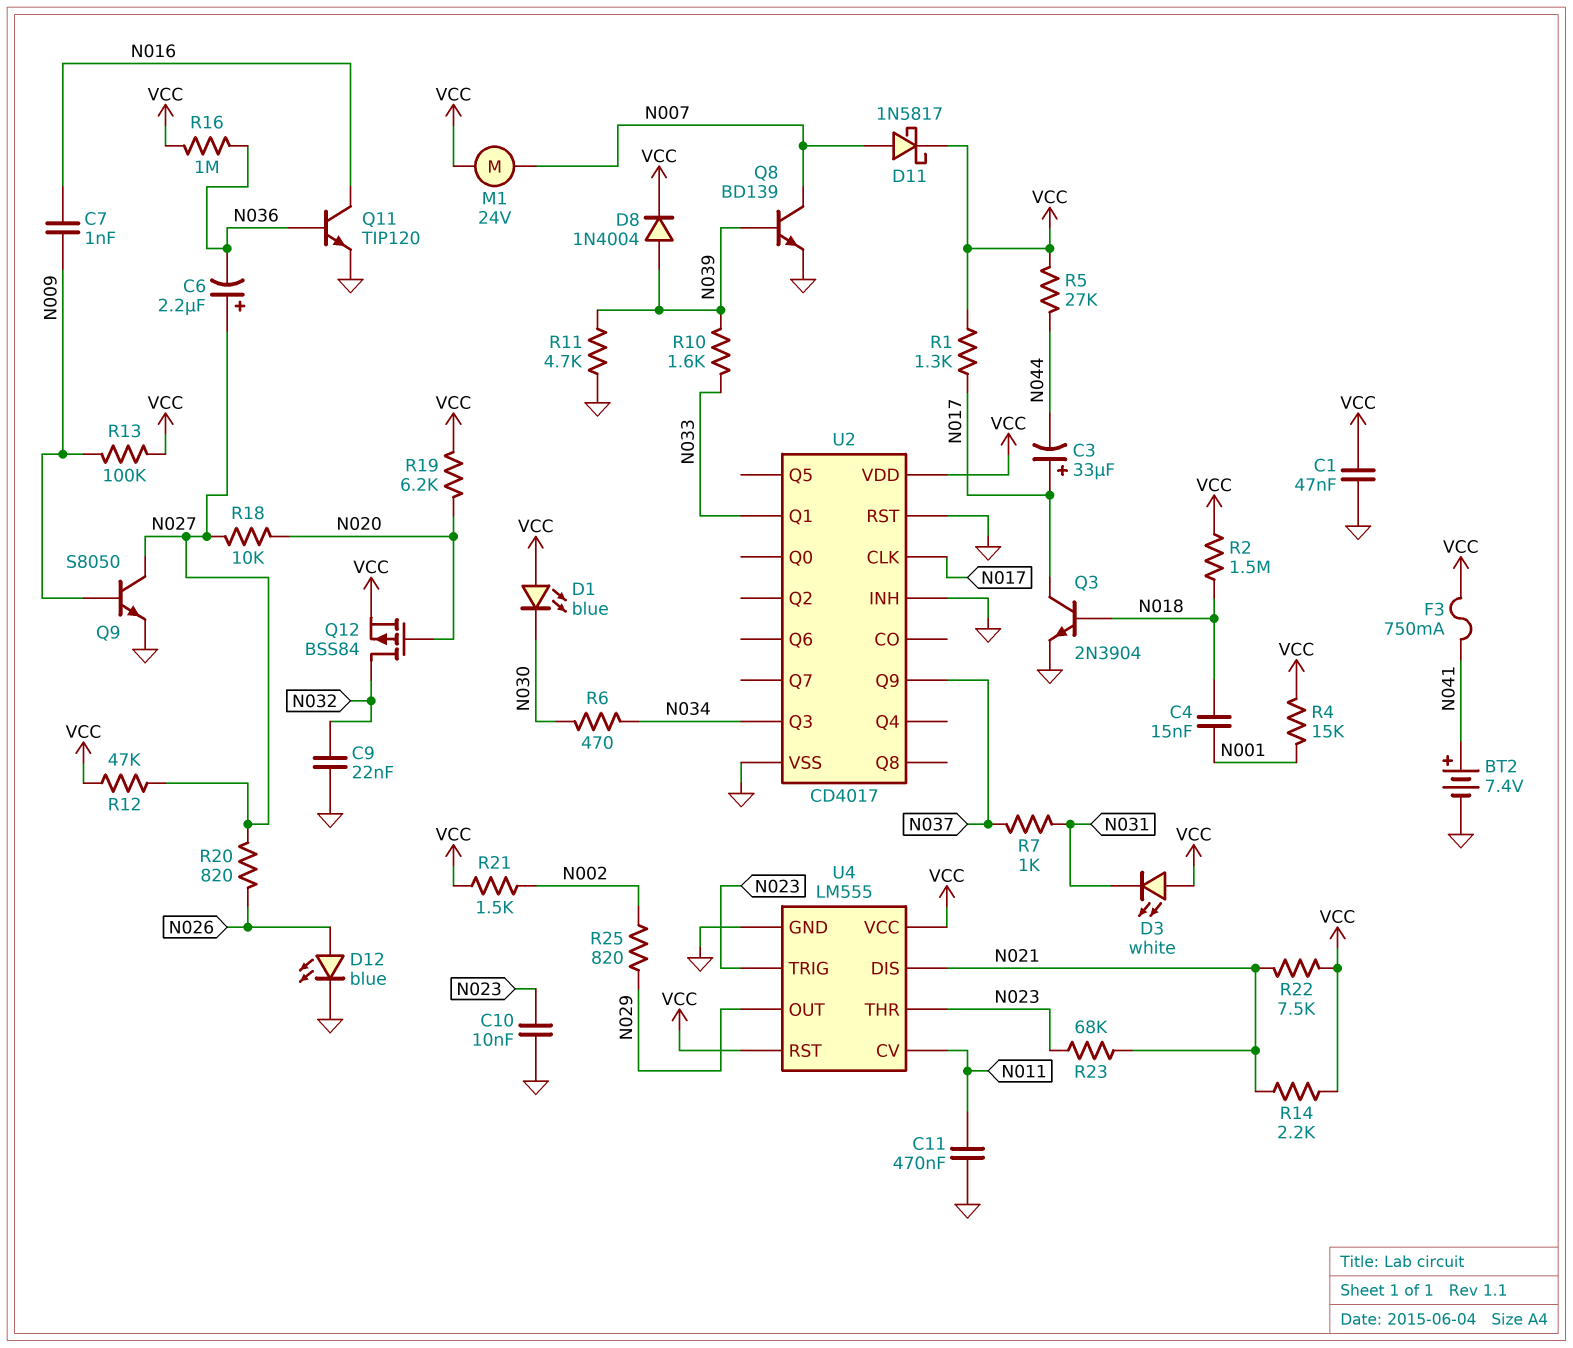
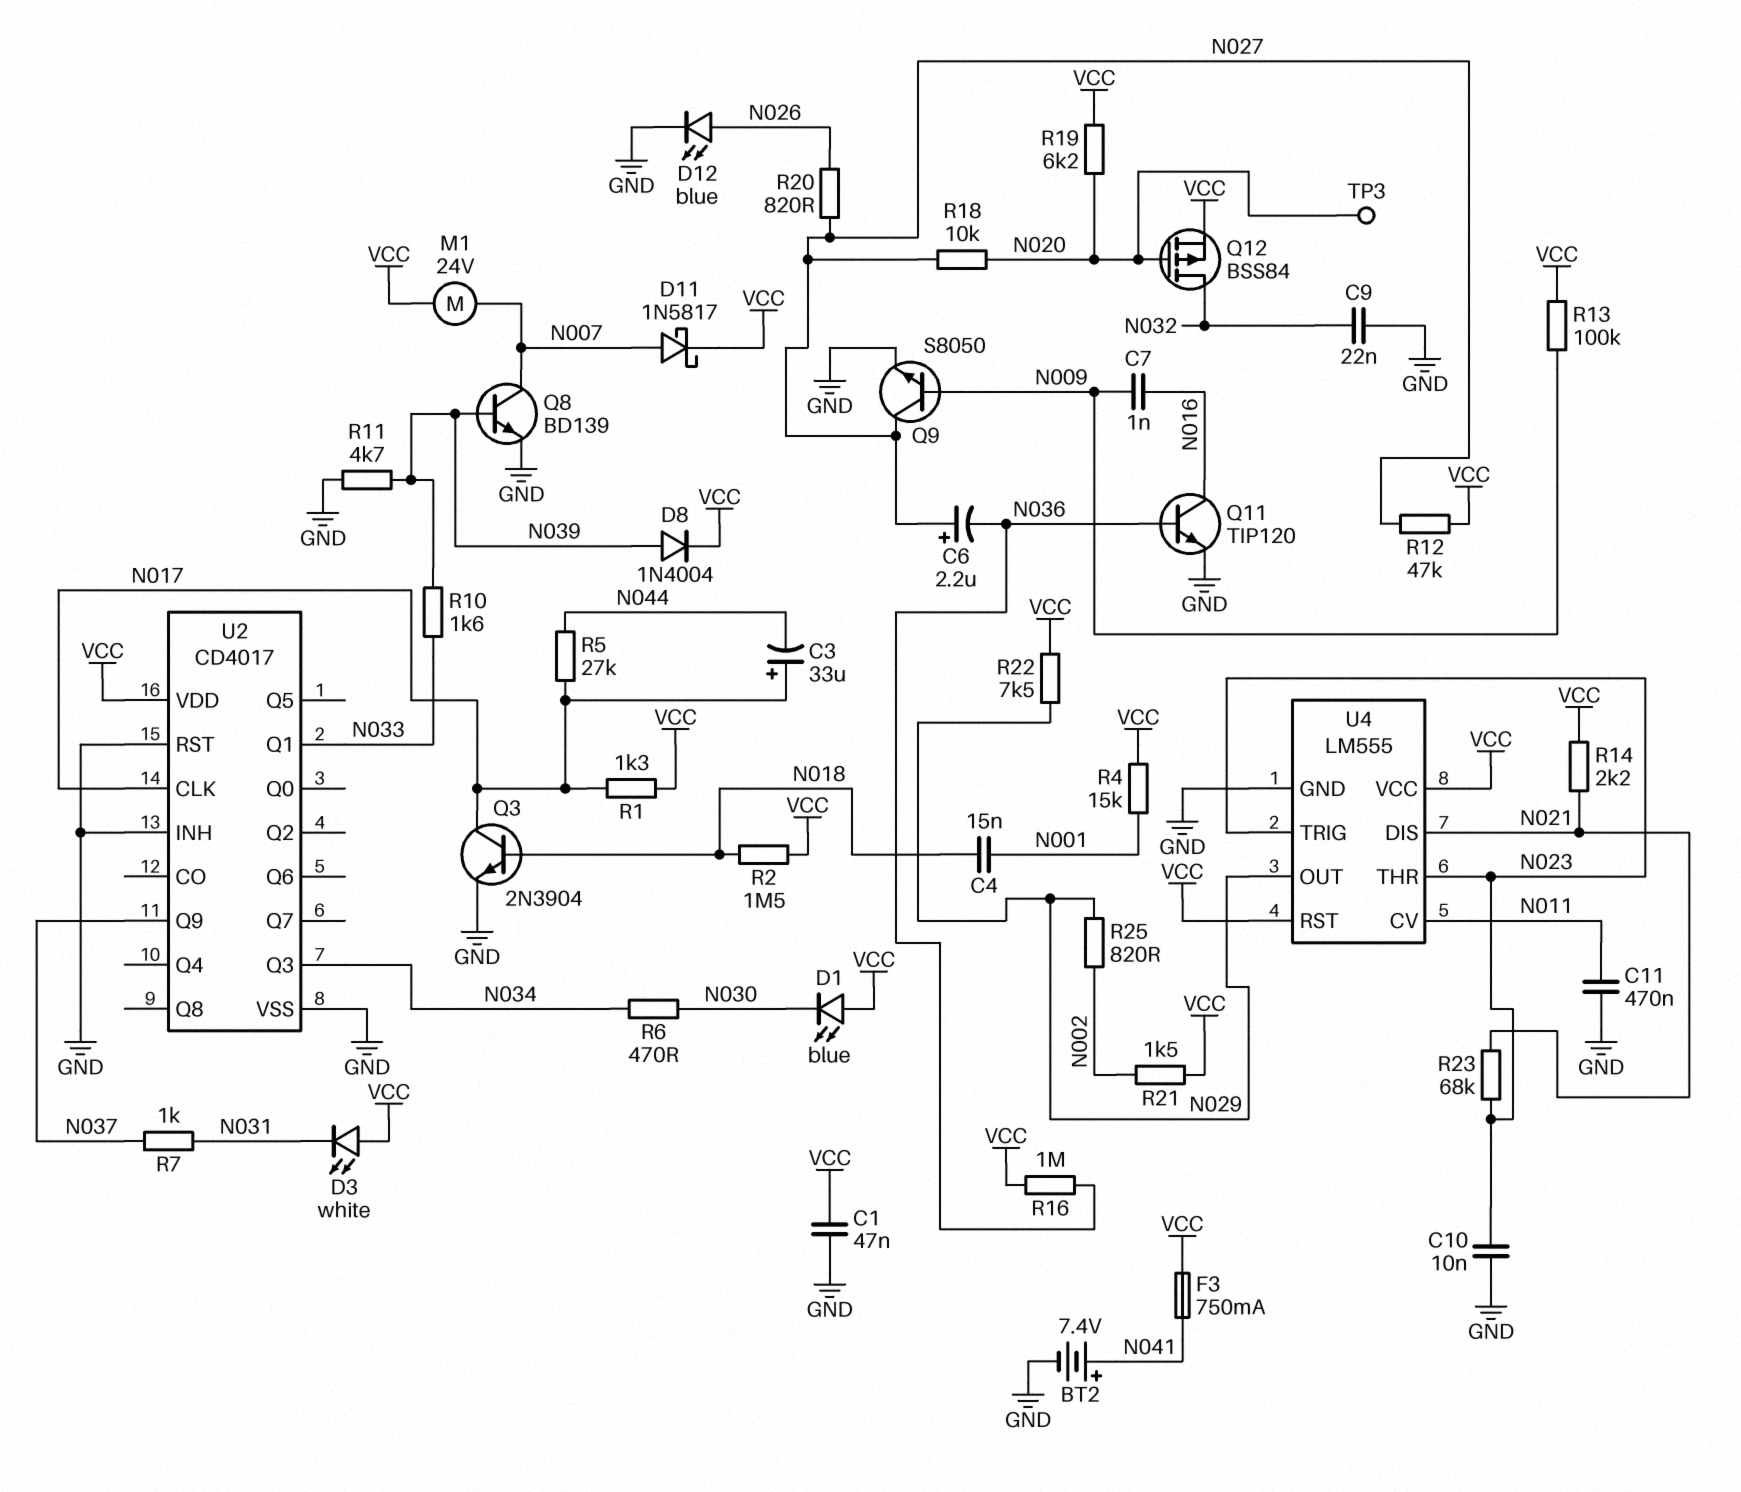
R5: 27k (N044, VCC) -> 27k (N017, N044)
R22: 7.5k (N021, VCC) -> 7.5k (N029, VCC)
TP3: none -> test point (N020)

